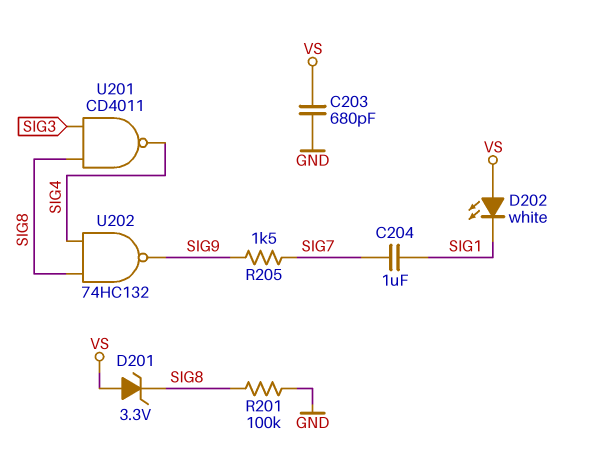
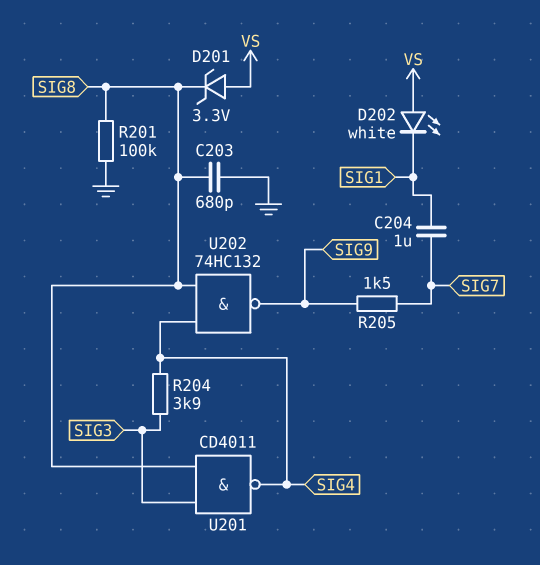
C203: 680pF (GND, VS) -> 680pF (GND, SIG8)
R204: none -> 3.9k (SIG3, SIG4)

